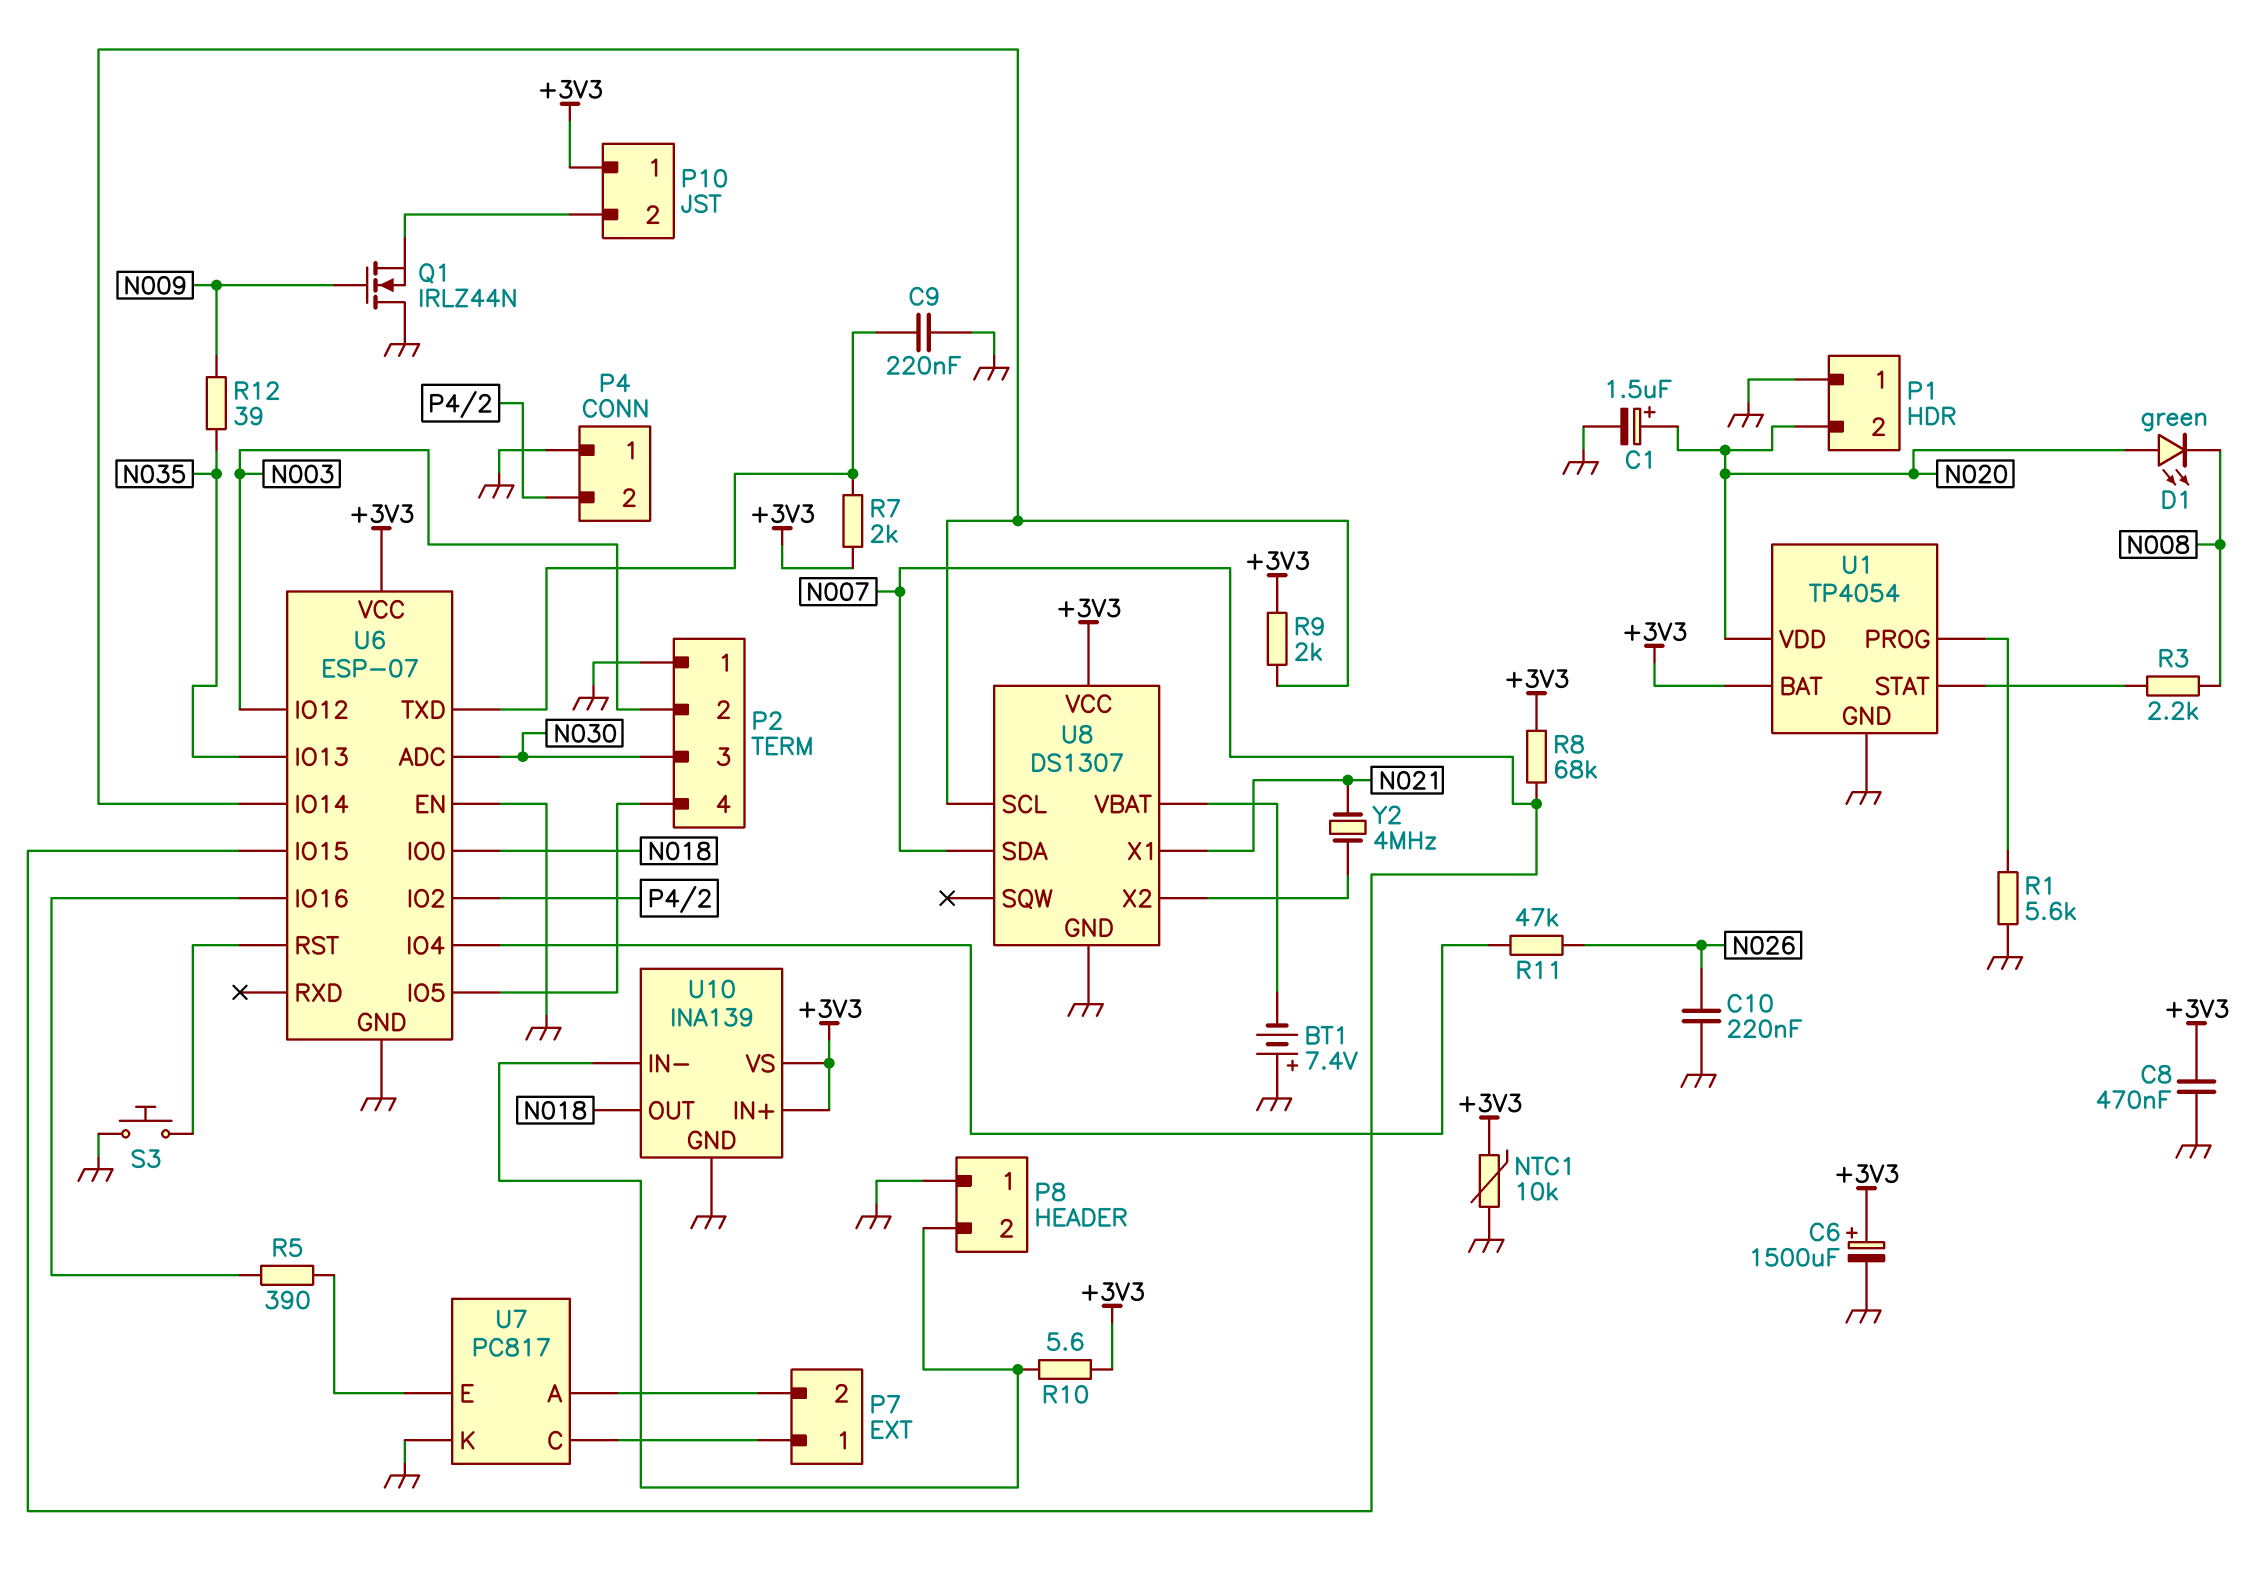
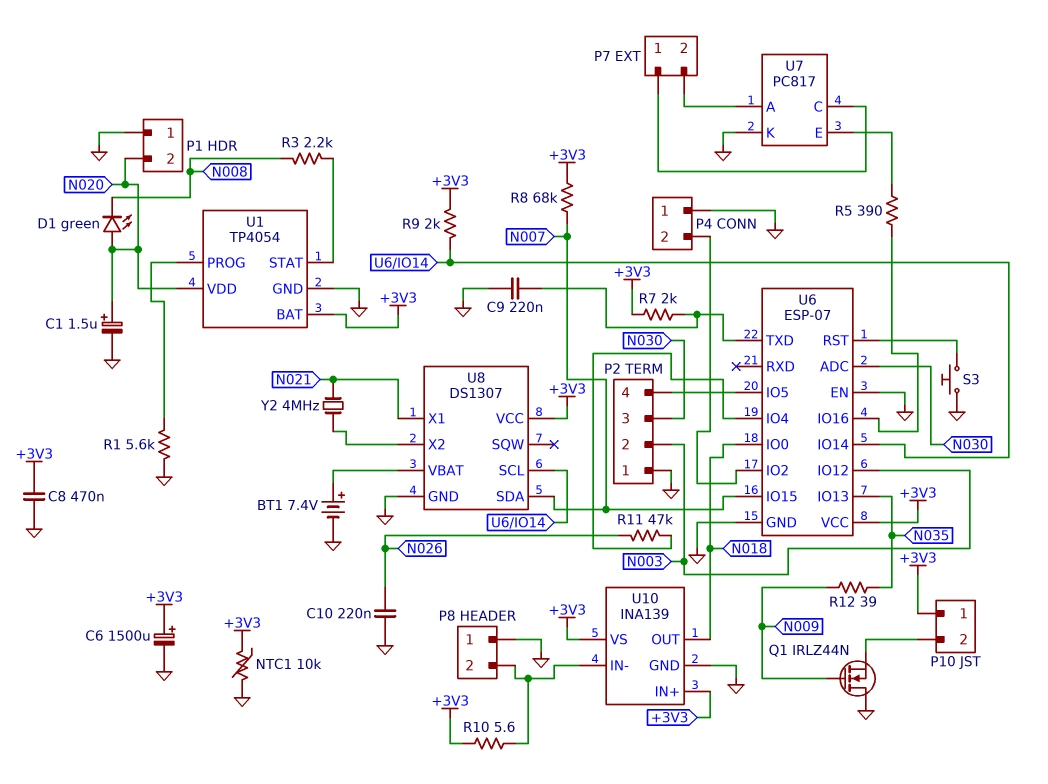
BT1: 7.4V (plus GND, minus U8/VBAT) -> 7.4V (plus U8/VBAT, minus GND)

